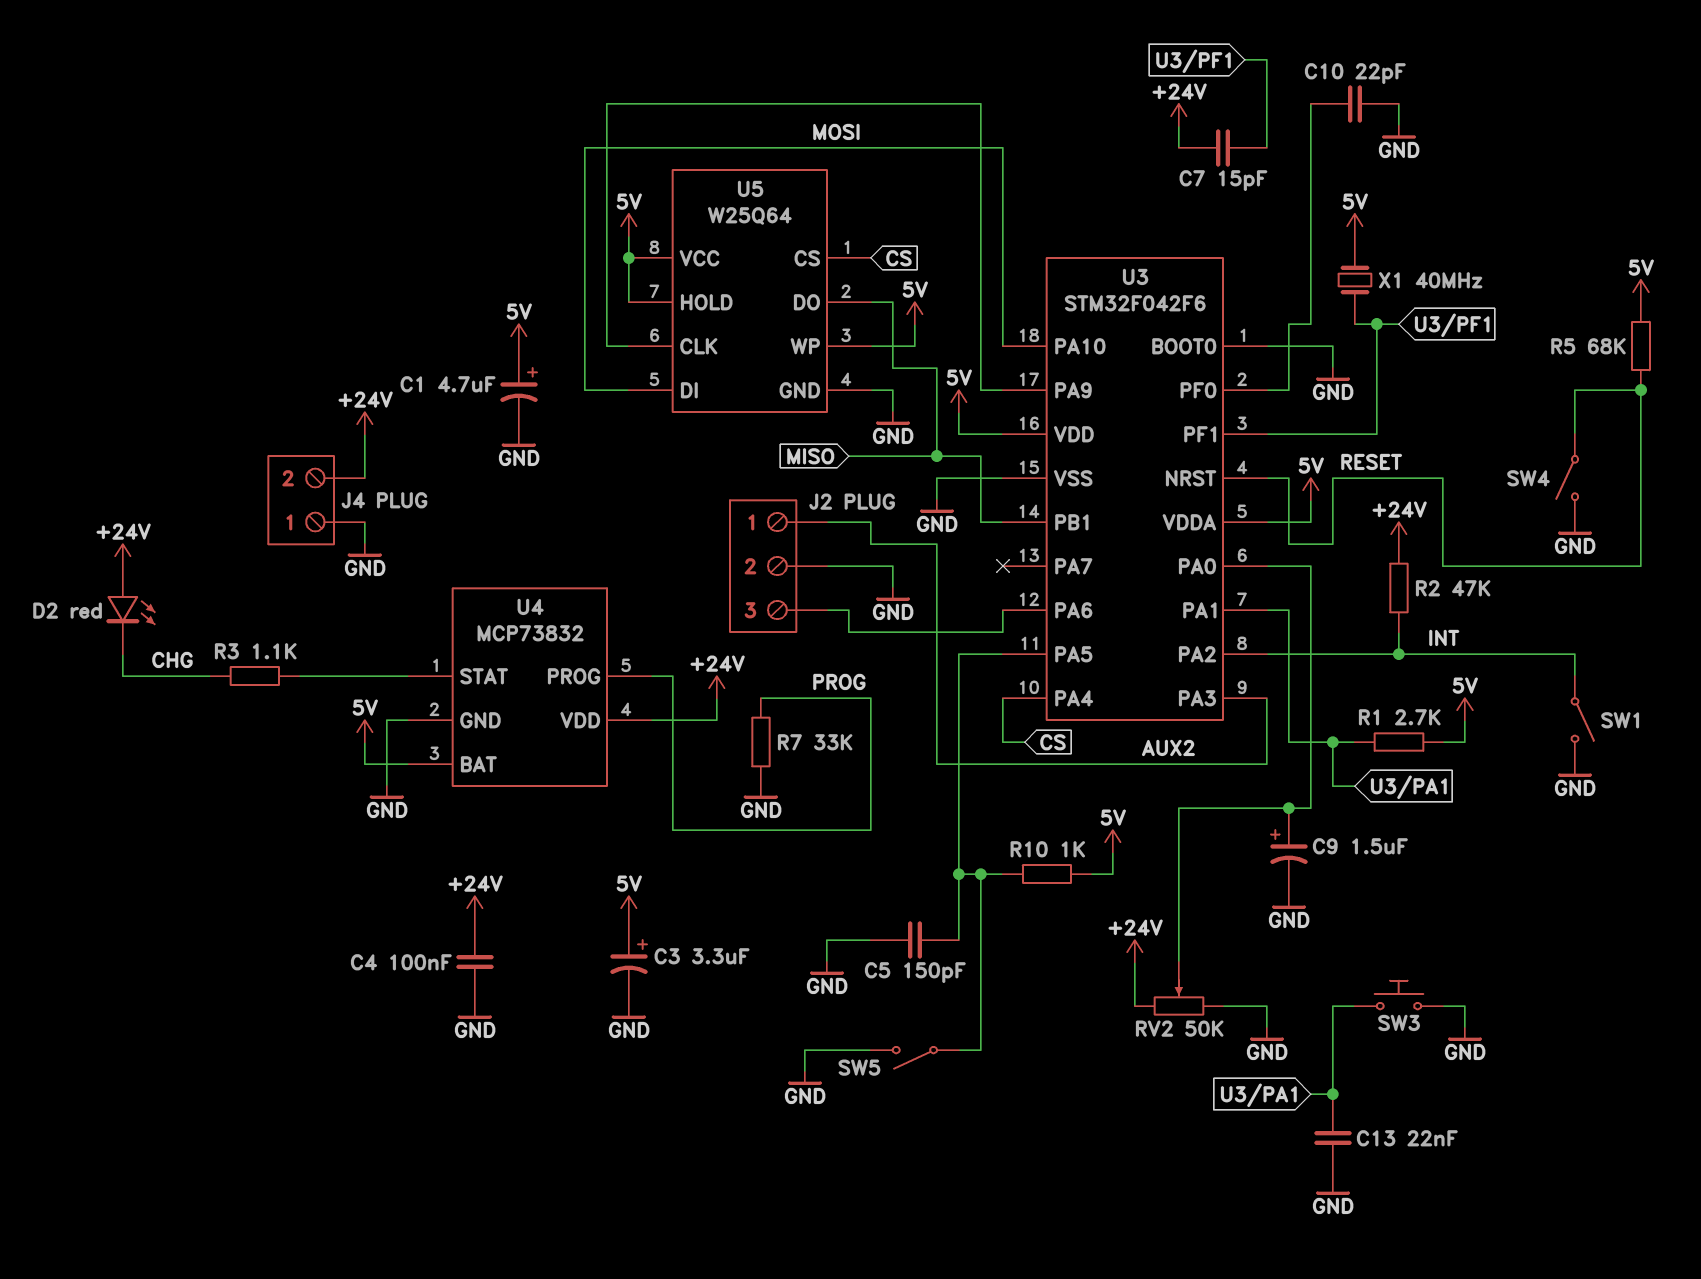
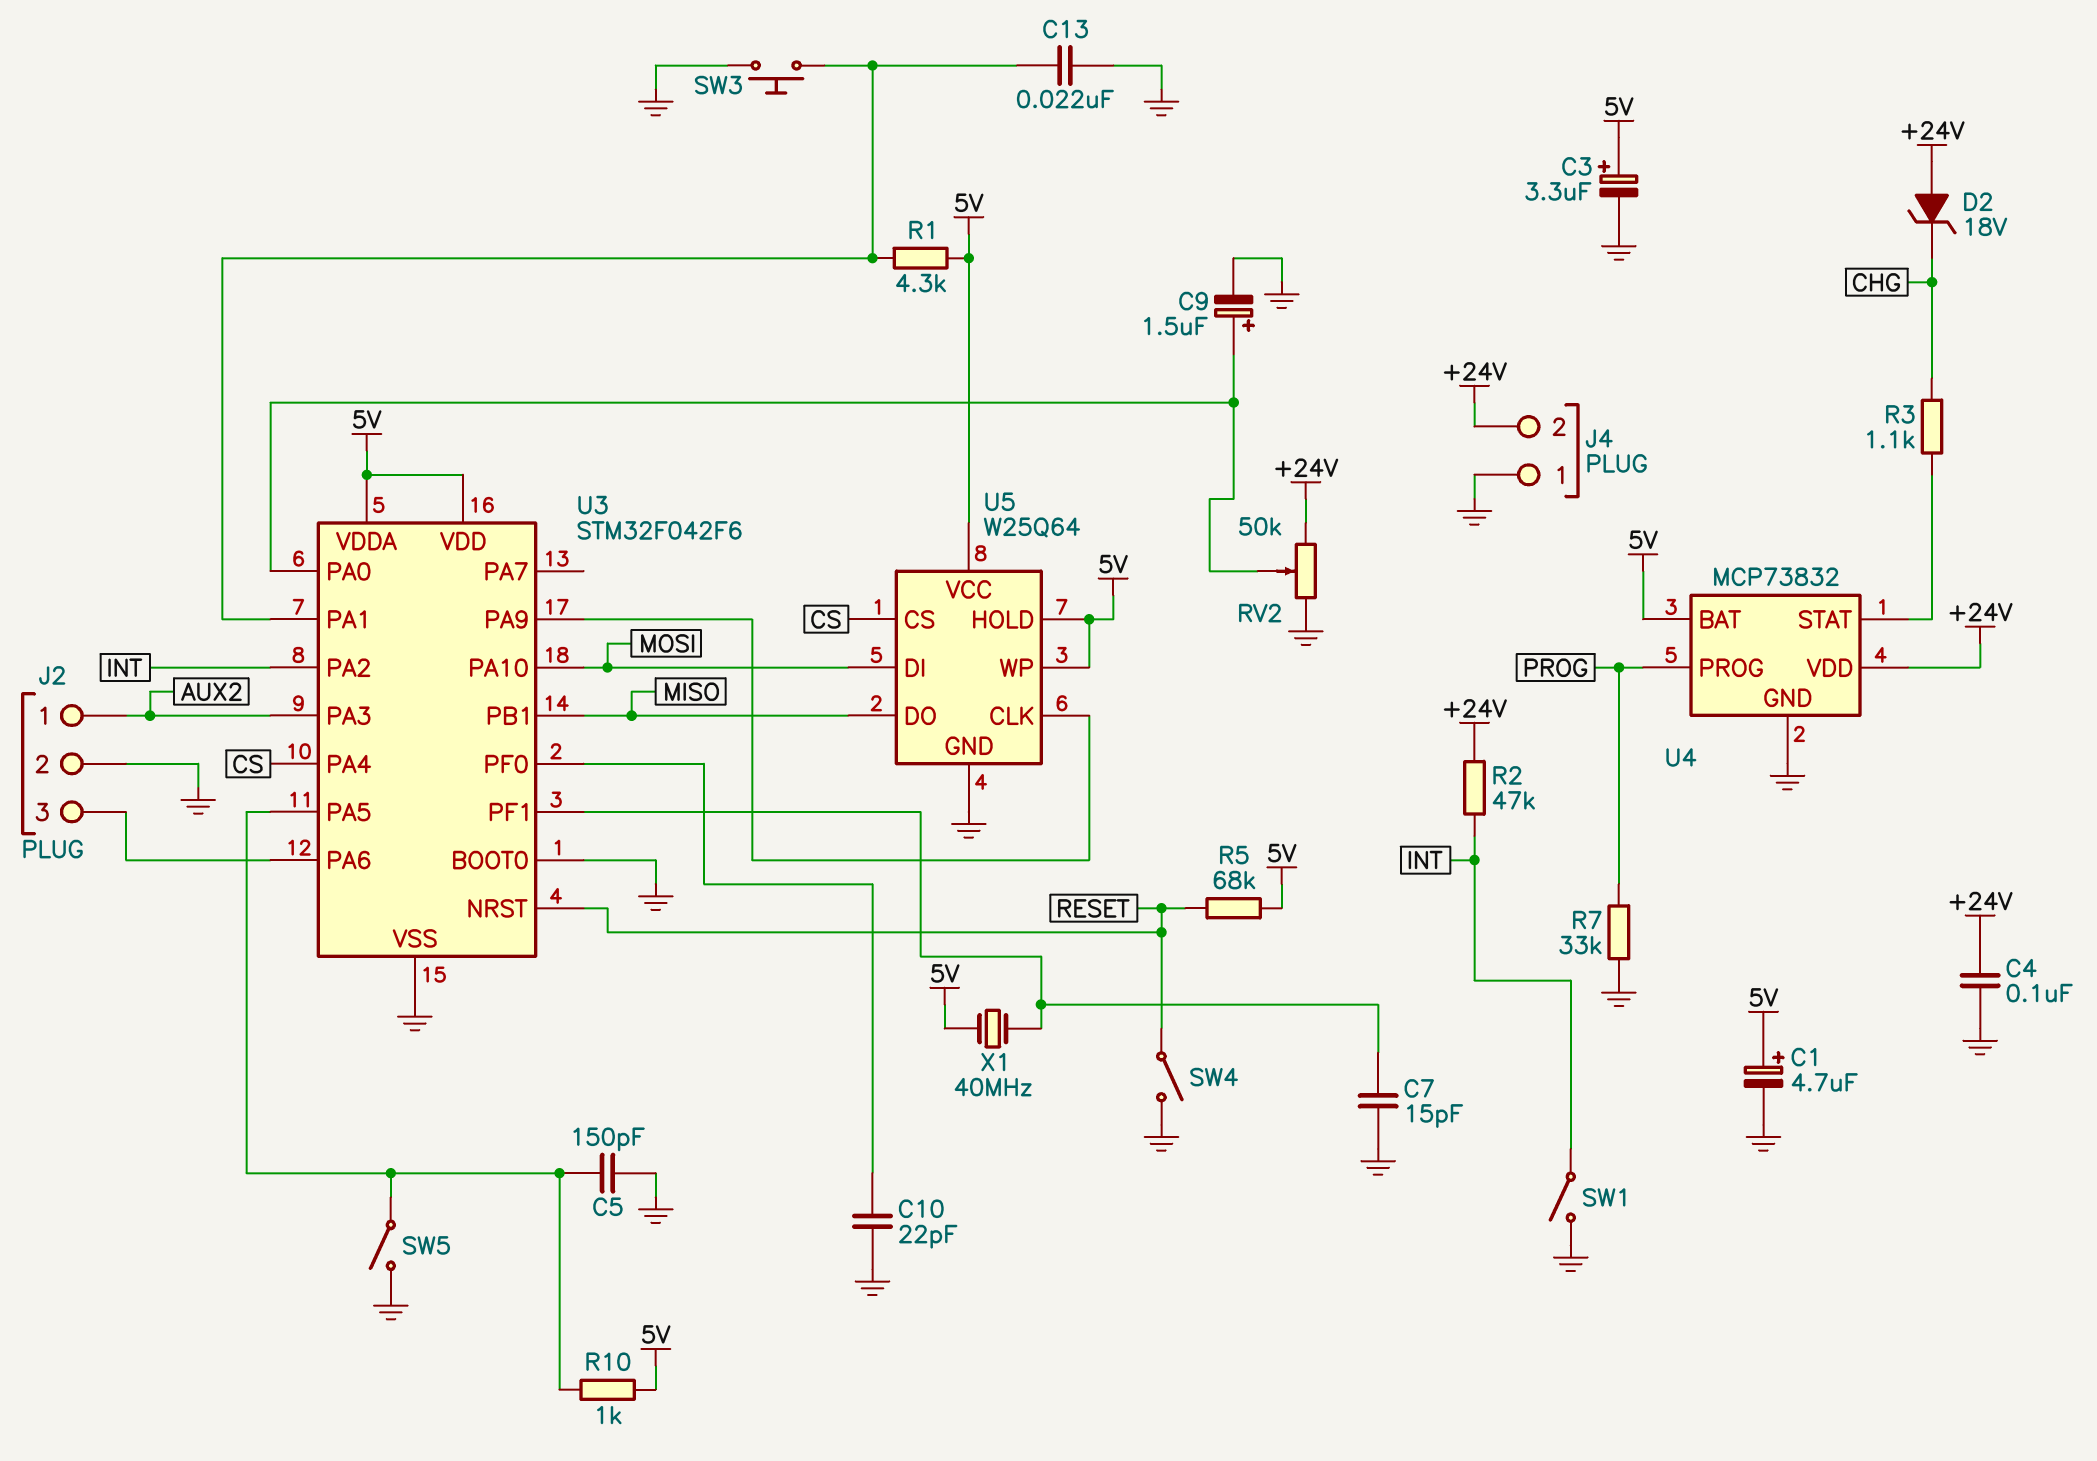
C7: 15pF (+24V, U3/PF1) -> 15pF (GND, U3/PF1)
D2: LED red (A +24V, K CHG) -> zener 18V (A +24V, K CHG)
R1: 2.7k (5V, U3/PA1) -> 4.3k (5V, U3/PA1)

